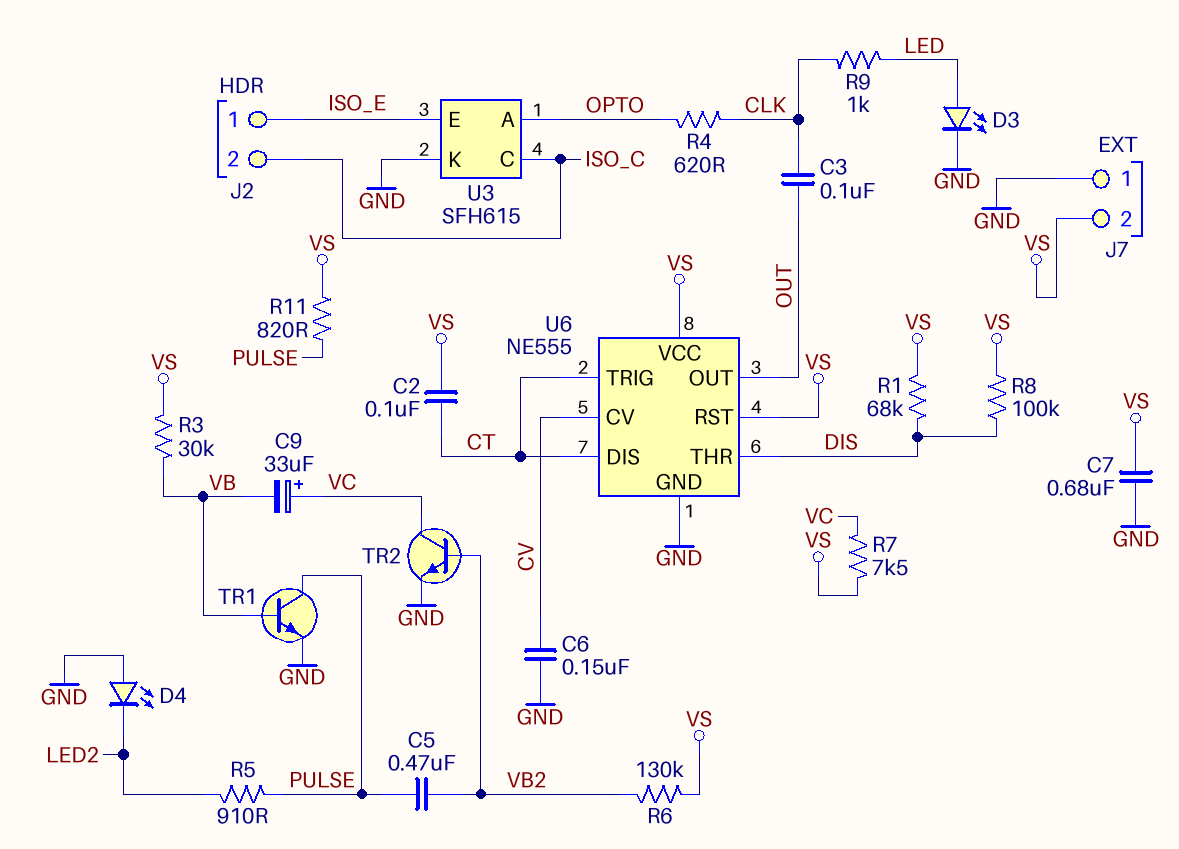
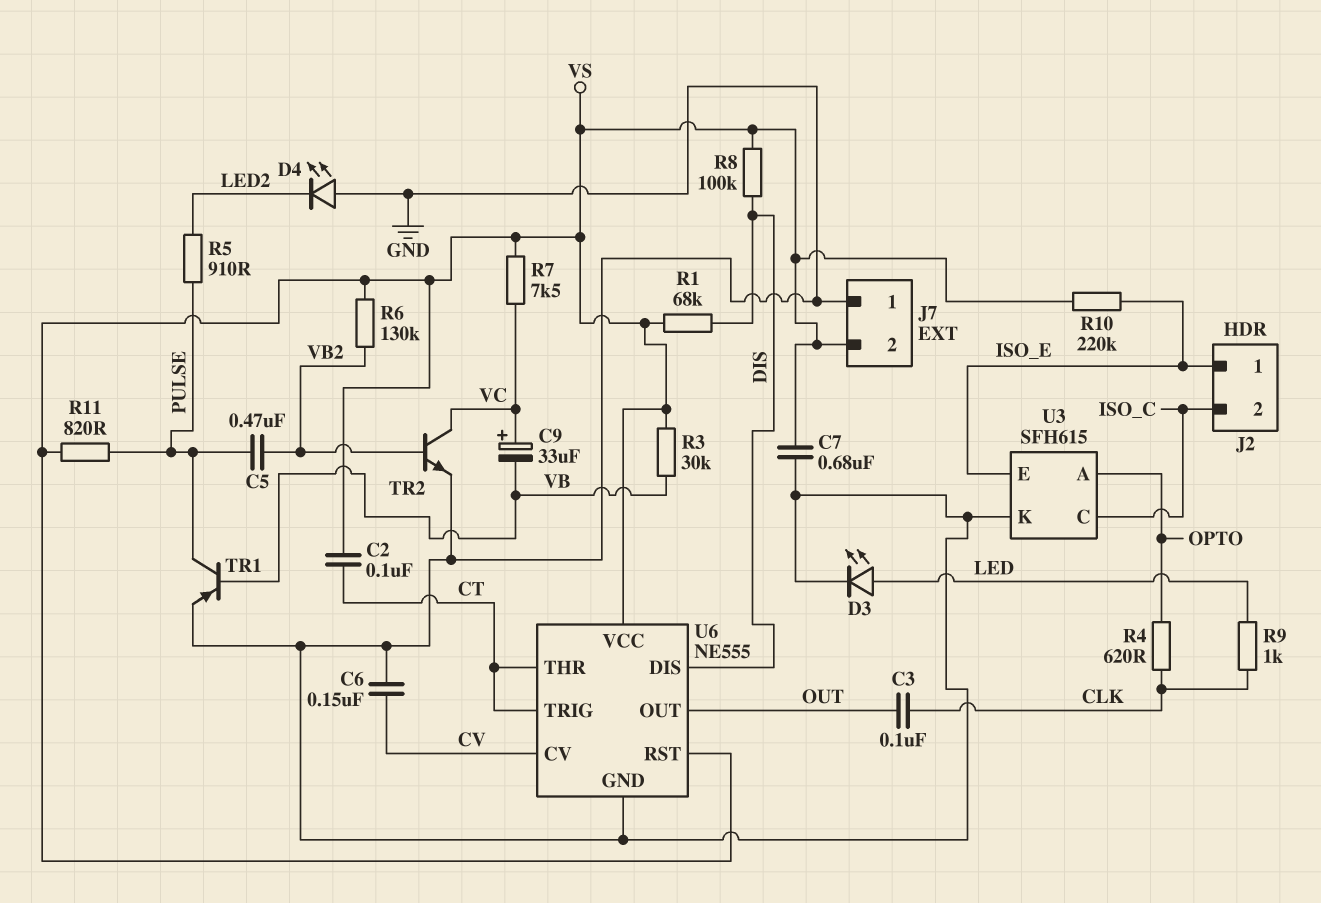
R10: none -> 220k (ISO_E, VS)
TR1: NPN (B VB, C PULSE, E GND) -> PNP (B VB, C PULSE, E GND)
U6 pin DIS: CT -> DIS
U6 pin THR: DIS -> CT

